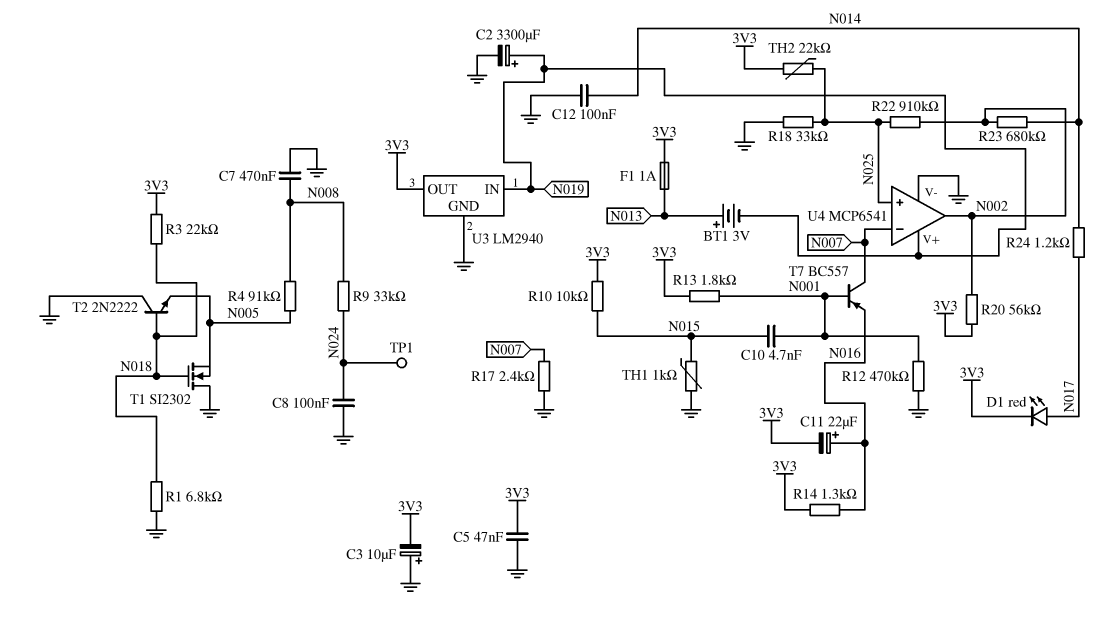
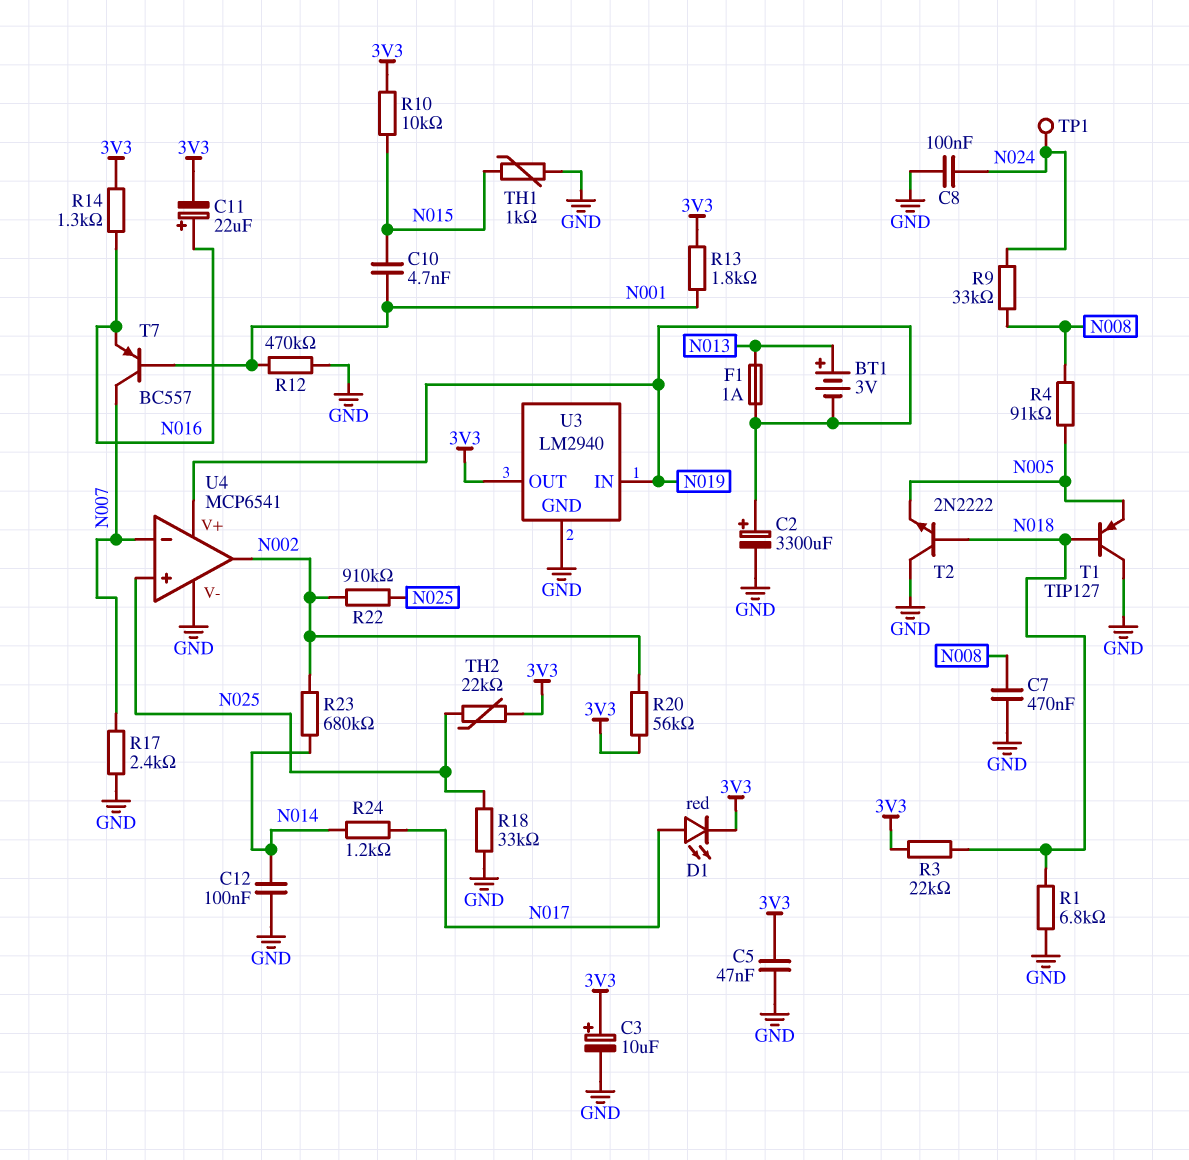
C3: 10uF (plus GND, minus 3V3) -> 10uF (plus 3V3, minus GND)
F1: 1A (3V3, N013) -> 1A (N013, N019)
T1: NMOS SI2302 (G N018, D GND, S N005) -> PNP TIP127 (B N018, C GND, E N005)

